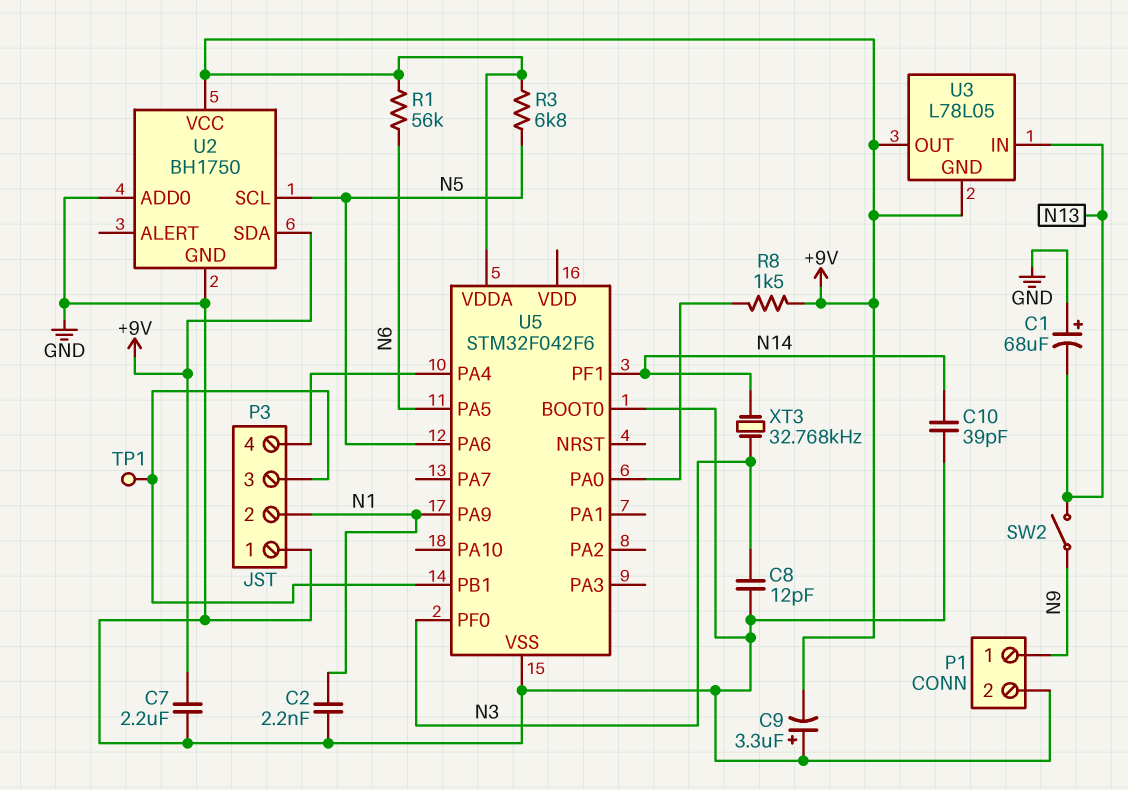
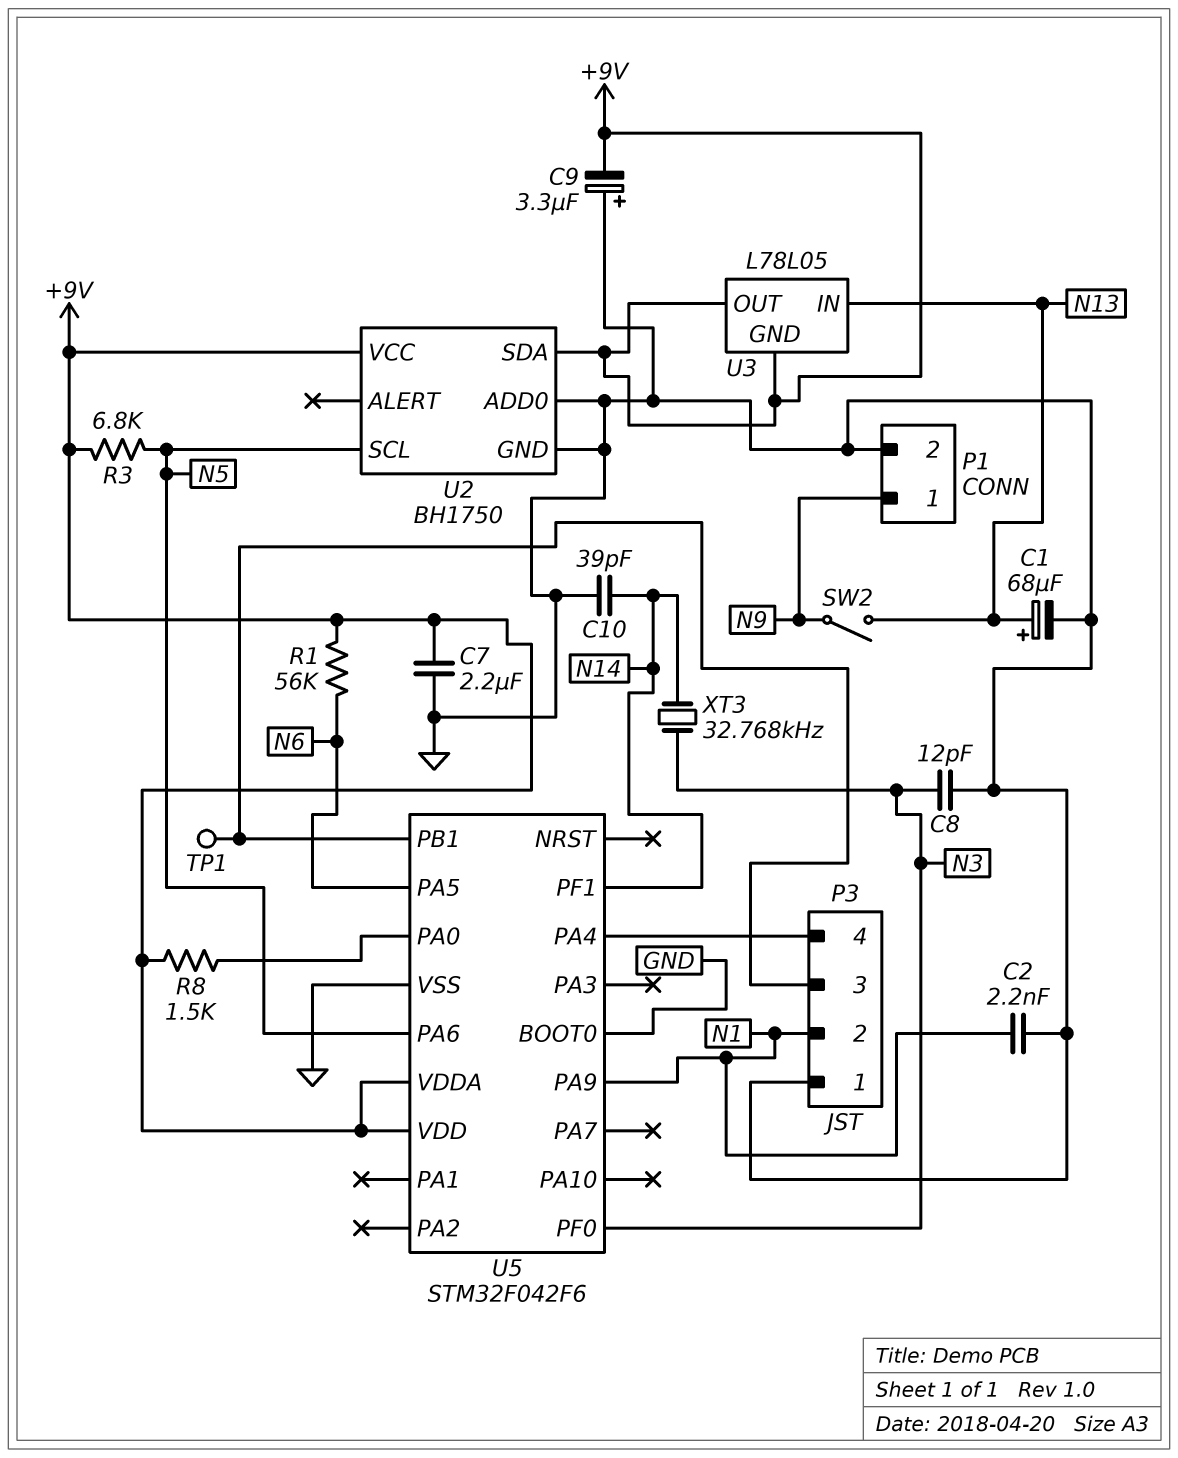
C1: 68uF (plus GND, minus N13) -> 68uF (plus N13, minus GND)
U5 pin VDD: none -> +9V

